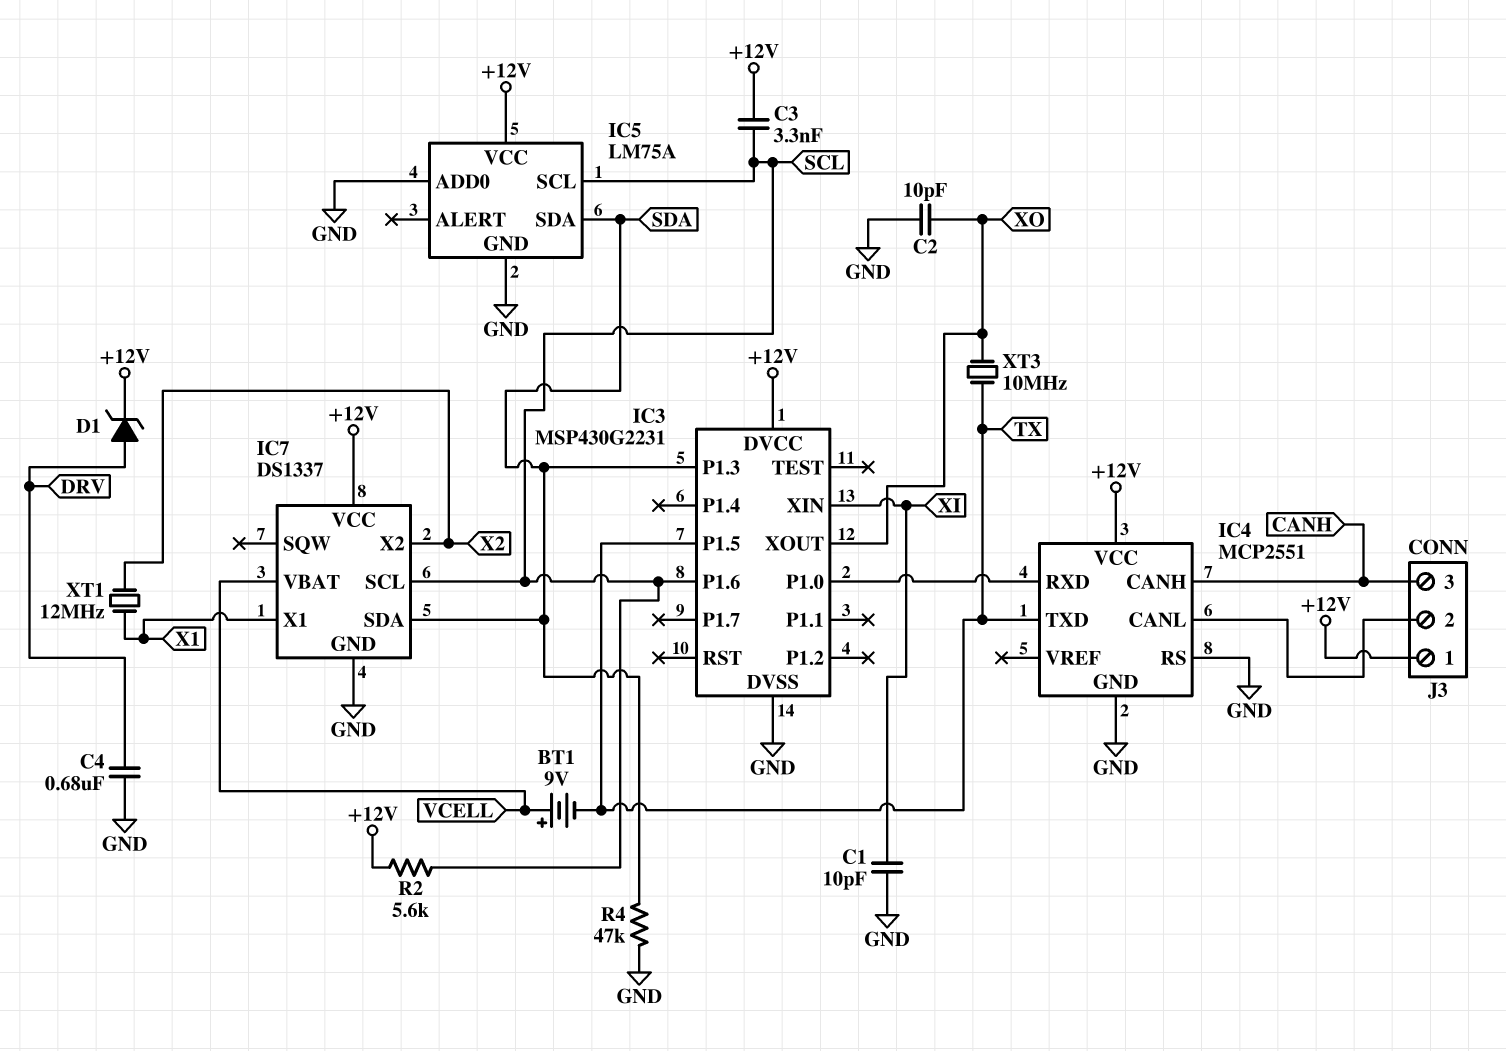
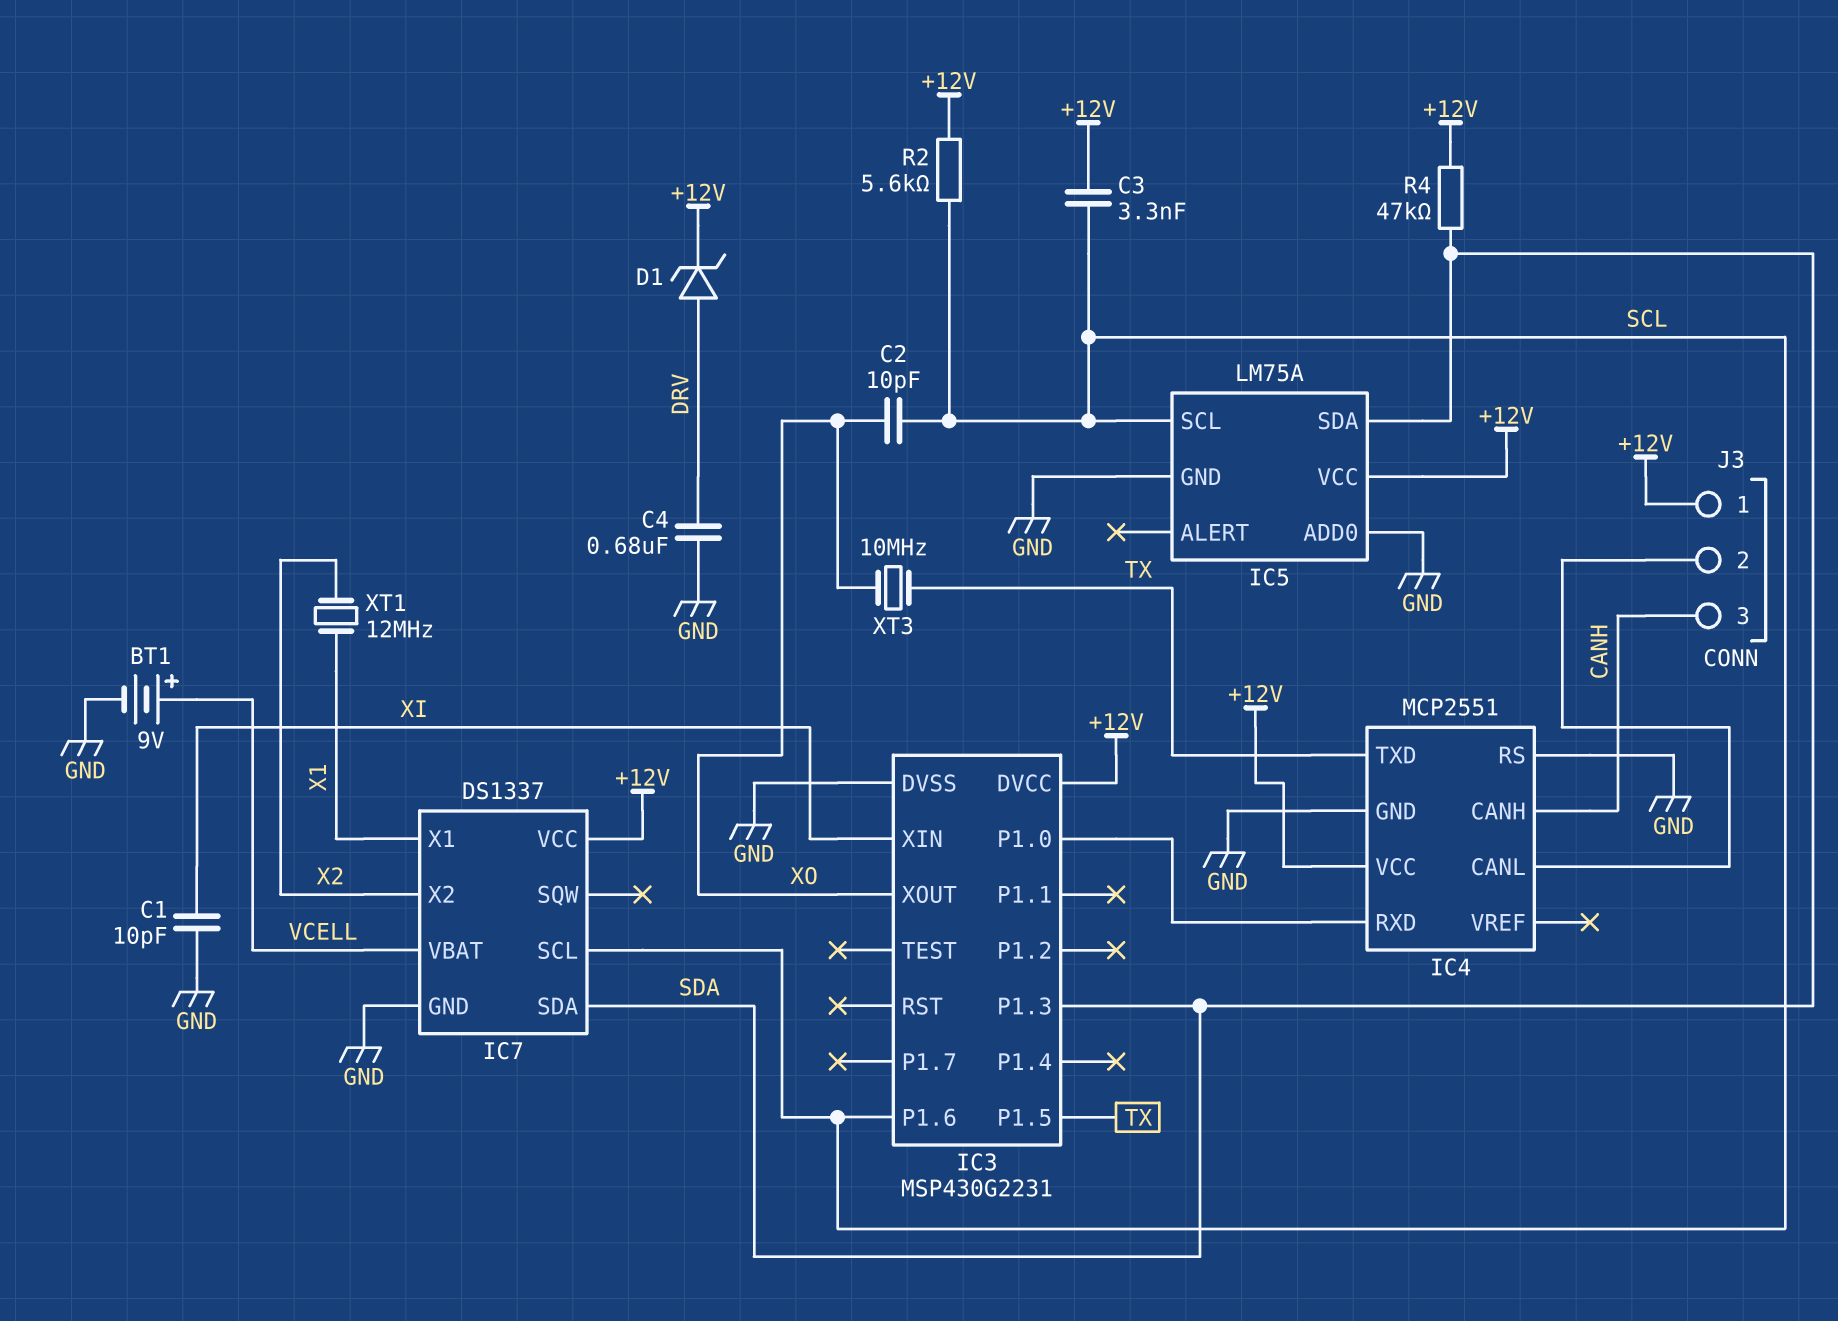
BT1: 9V (plus VCELL, minus TX) -> 9V (plus VCELL, minus GND)
C2: 10pF (GND, XO) -> 10pF (SCL, XO)
R4: 47k (GND, SDA) -> 47k (+12V, SDA)

